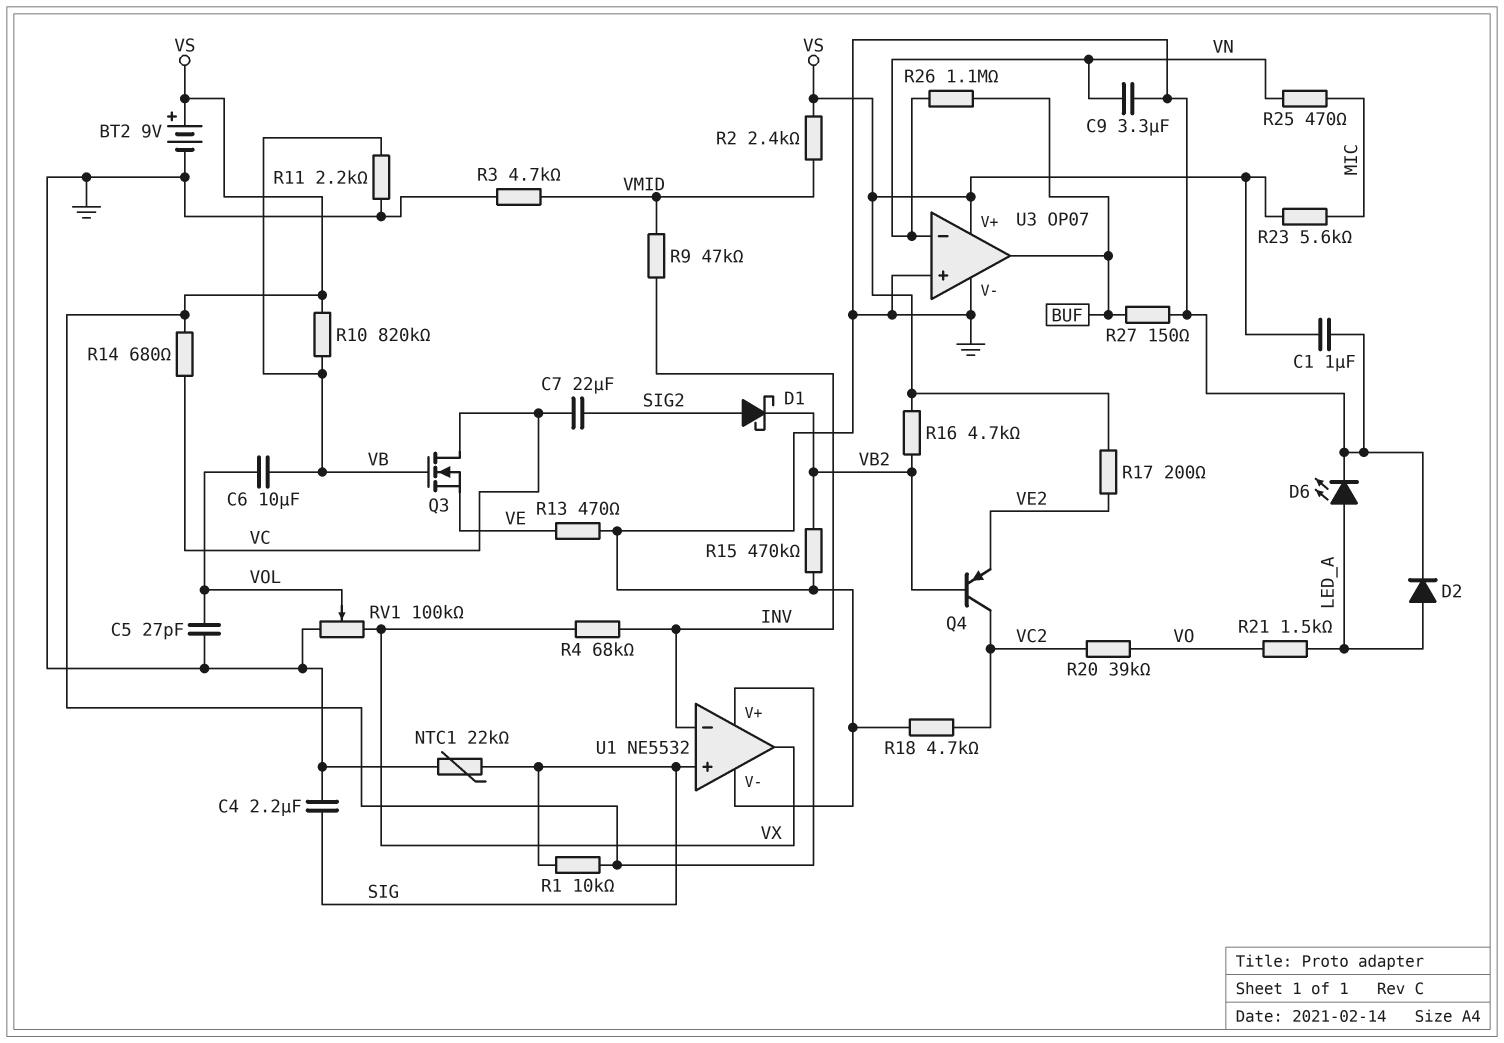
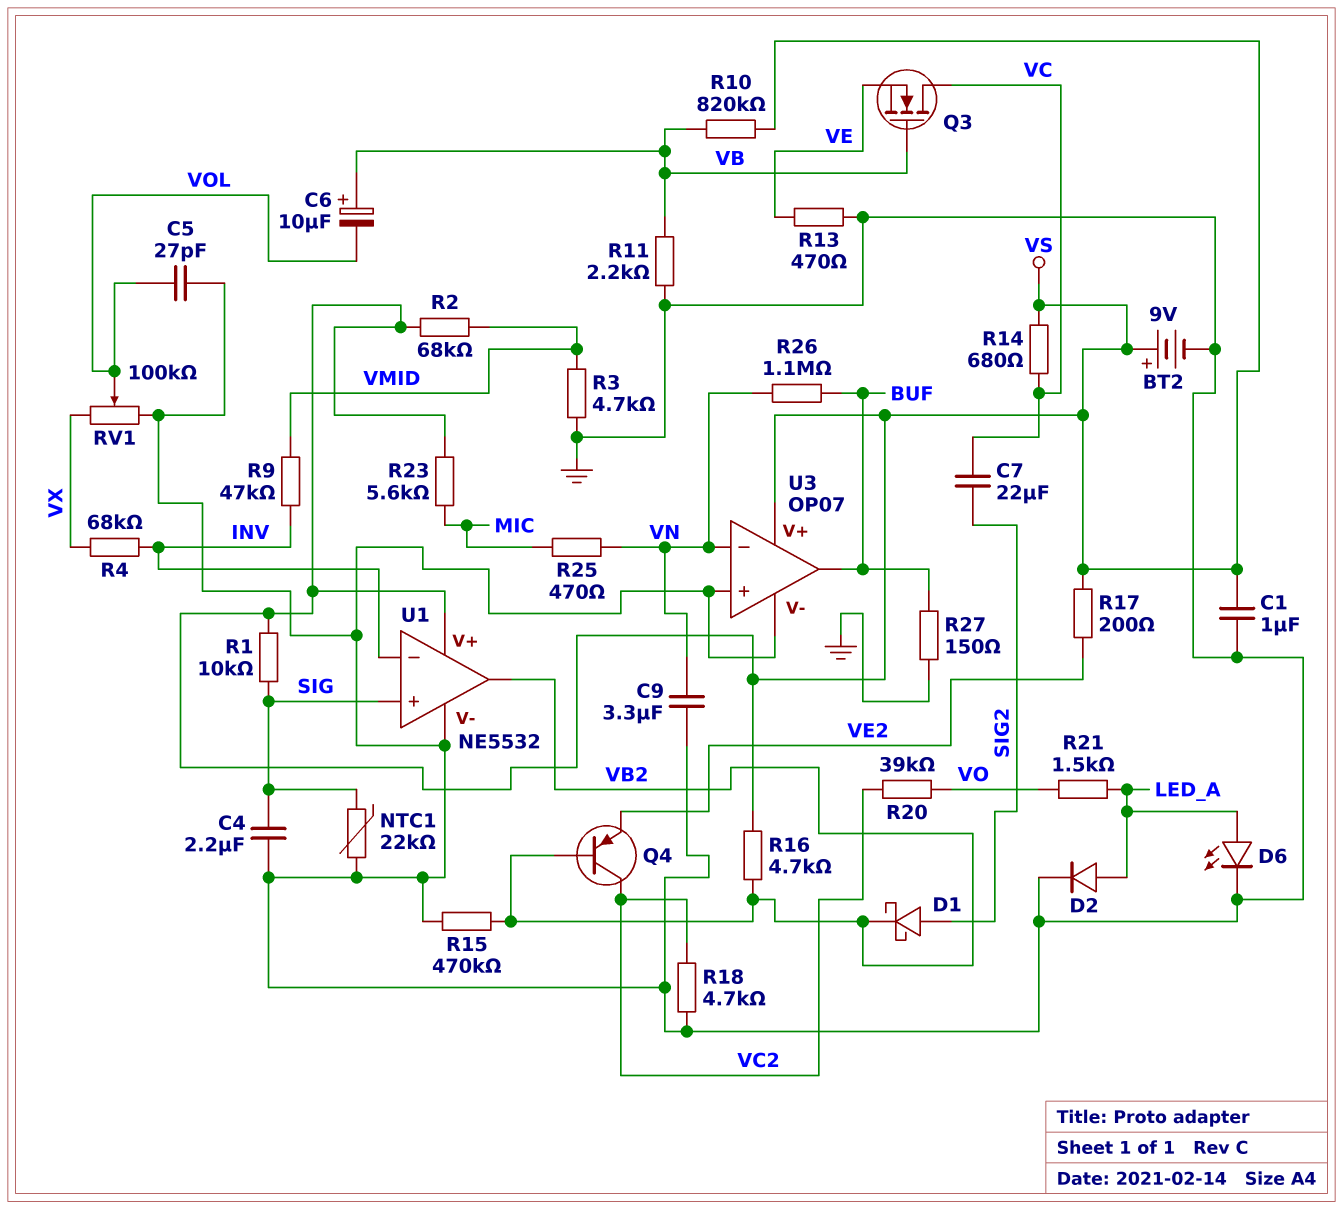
C6: 10uF (VB, VOL) -> 10uF (plus VB, minus VOL)
R2: 2.4k (VMID, VS) -> 68k (VMID, VS)
U1 pin out: VX -> VB2

